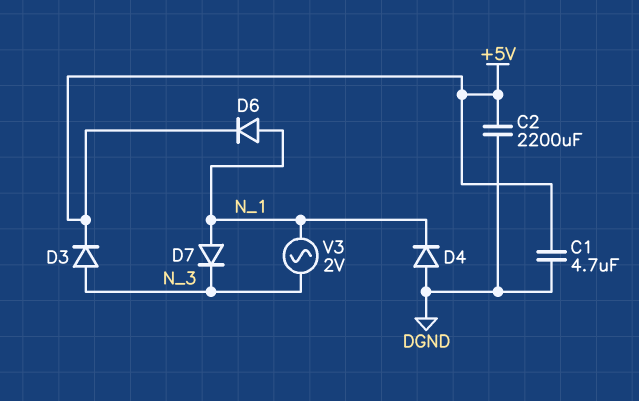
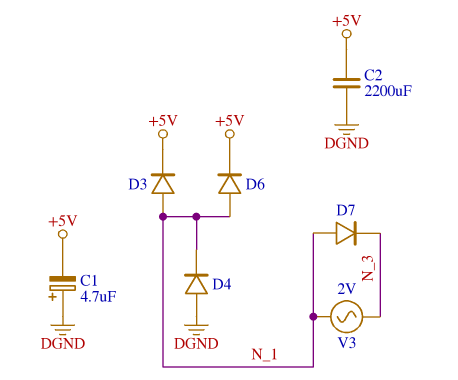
C1: 4.7uF (+5V, DGND) -> 4.7uF (plus DGND, minus +5V)
D3: diode (A N_3, K +5V) -> diode (A N_1, K +5V)

